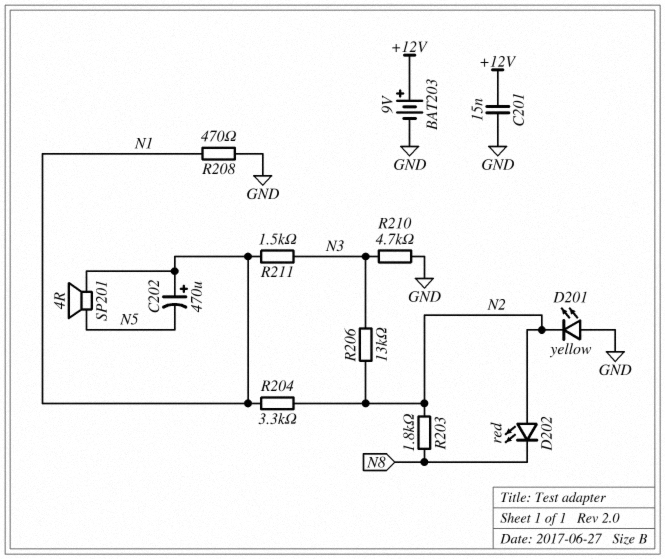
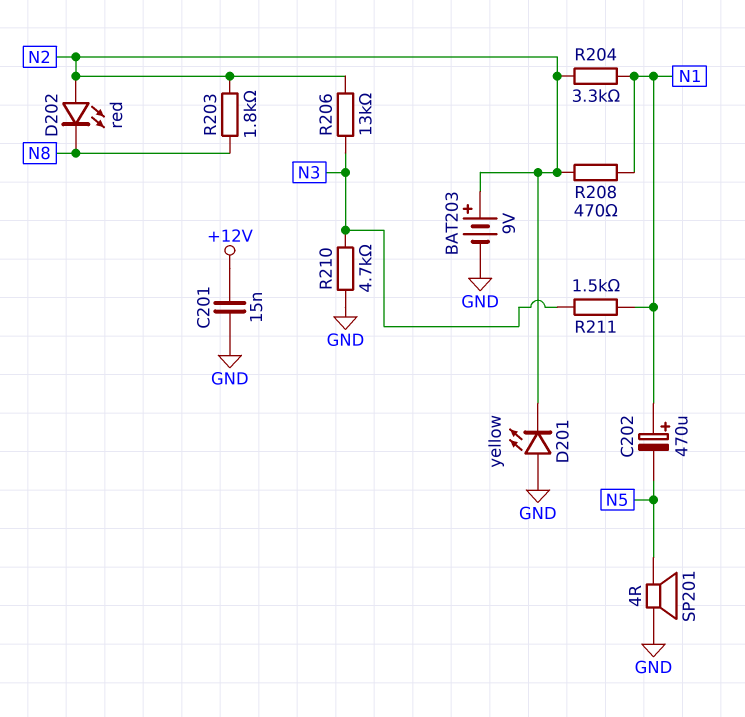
BAT203: 9V (plus +12V, minus GND) -> 9V (plus N2, minus GND)
R208: 470 (GND, N1) -> 470 (N1, N2)
SP201: speaker 4R (N1, N5) -> speaker 4R (GND, N5)

